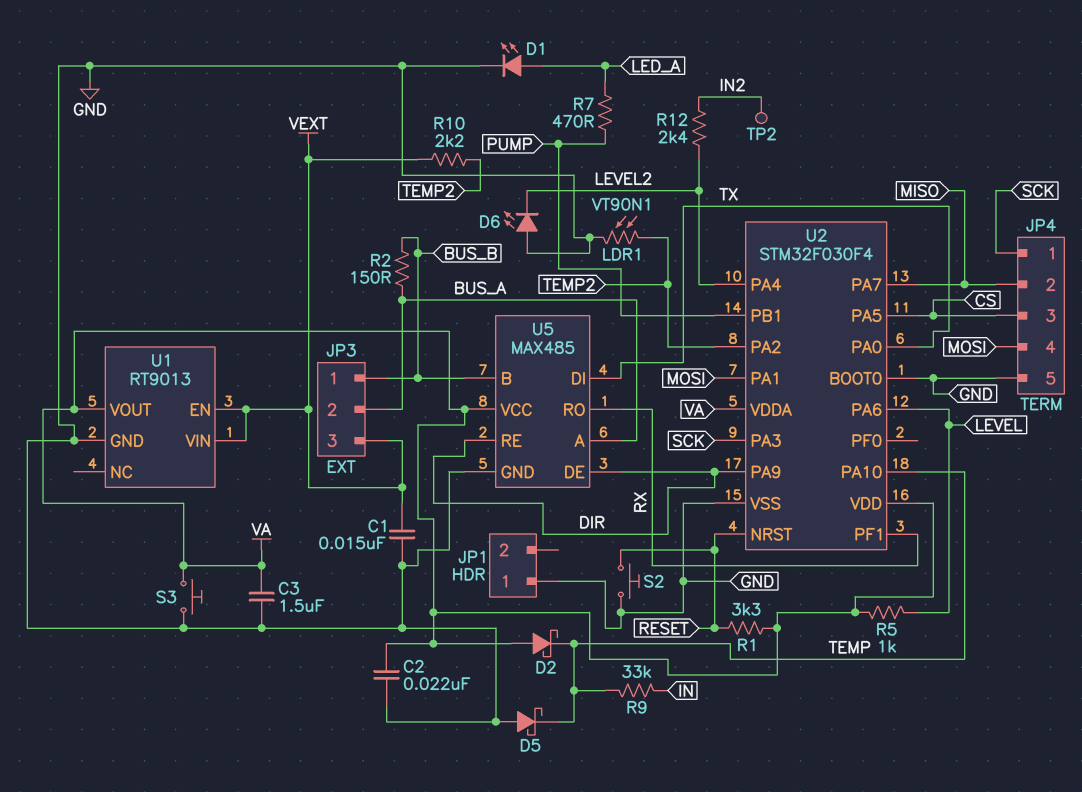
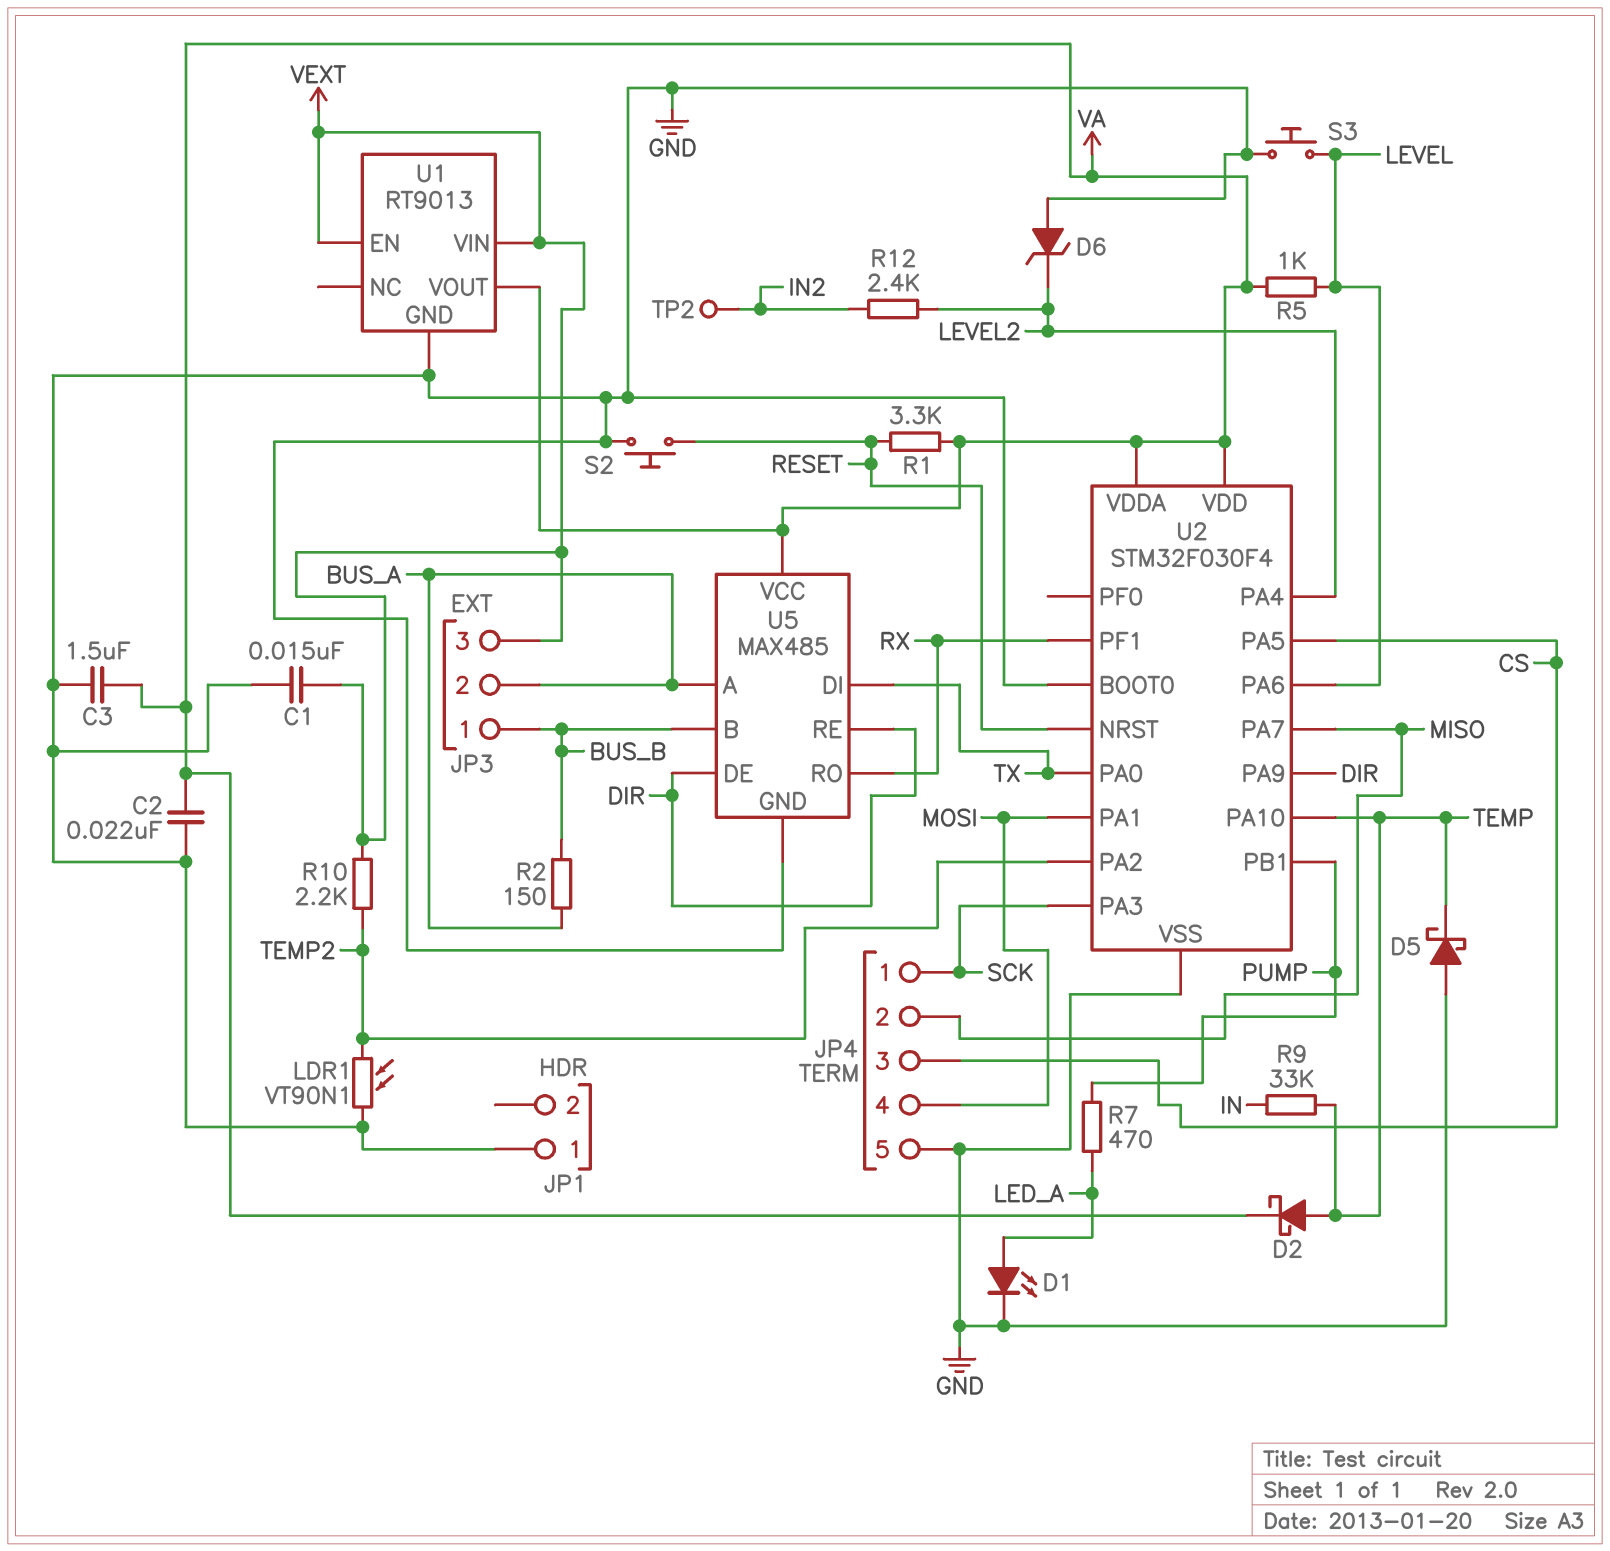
D2: schottky (A VA, K TEMP) -> schottky (A TEMP, K VA)
D6: LED (A GND, K LEVEL2) -> zener (A GND, K LEVEL2)
S3: button (GND, VA) -> button (GND, LEVEL)

